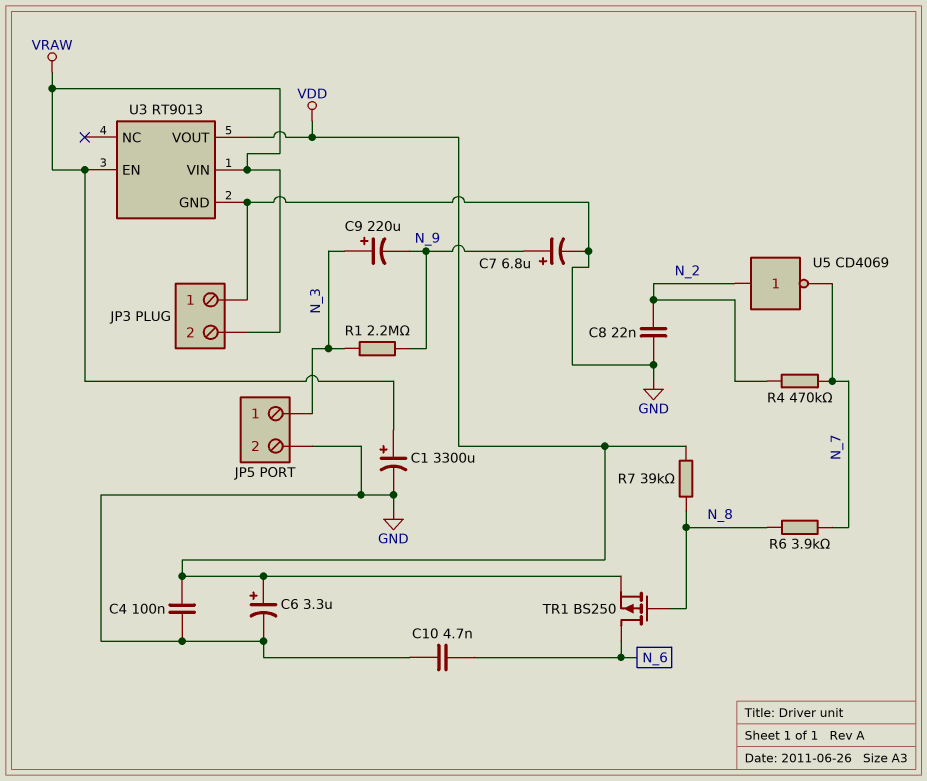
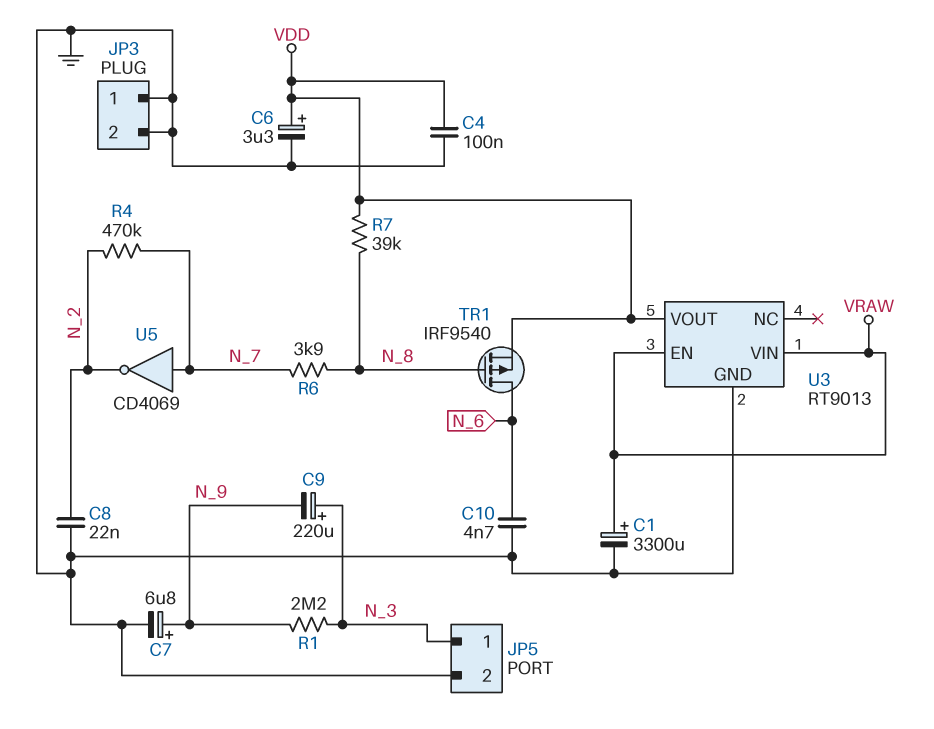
JP3 pin 2: VRAW -> GND
TR1: PMOS BS250 (G N_8, D N_6, S VDD) -> PMOS IRF9540 (G N_8, D N_6, S VDD)
U5: NOT CD4069 (in N_2, out N_7) -> NOT CD4069 (in N_7, out N_2)

